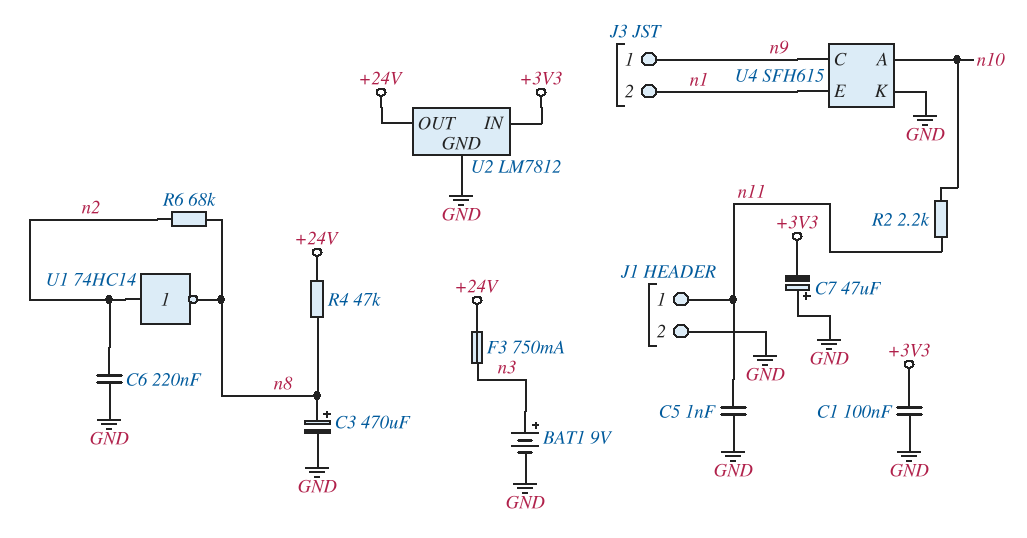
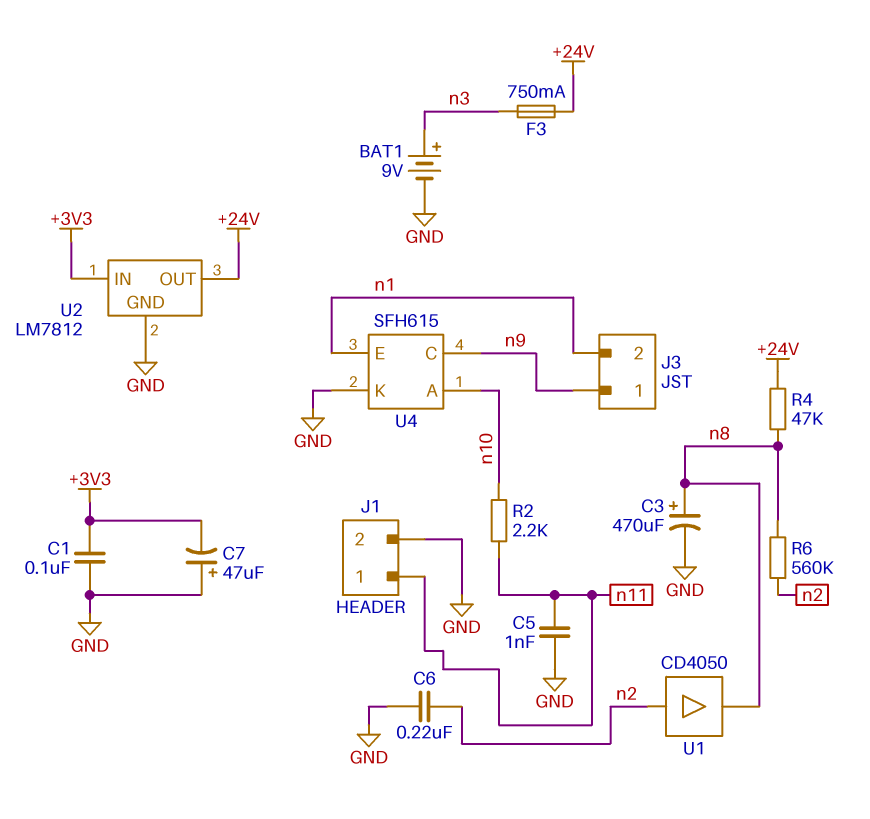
R6: 68k (n2, n8) -> 560k (n2, n8)
U1: NOT 74HC14 (in n2, out n8) -> buffer CD4050 (in n2, out n8)

